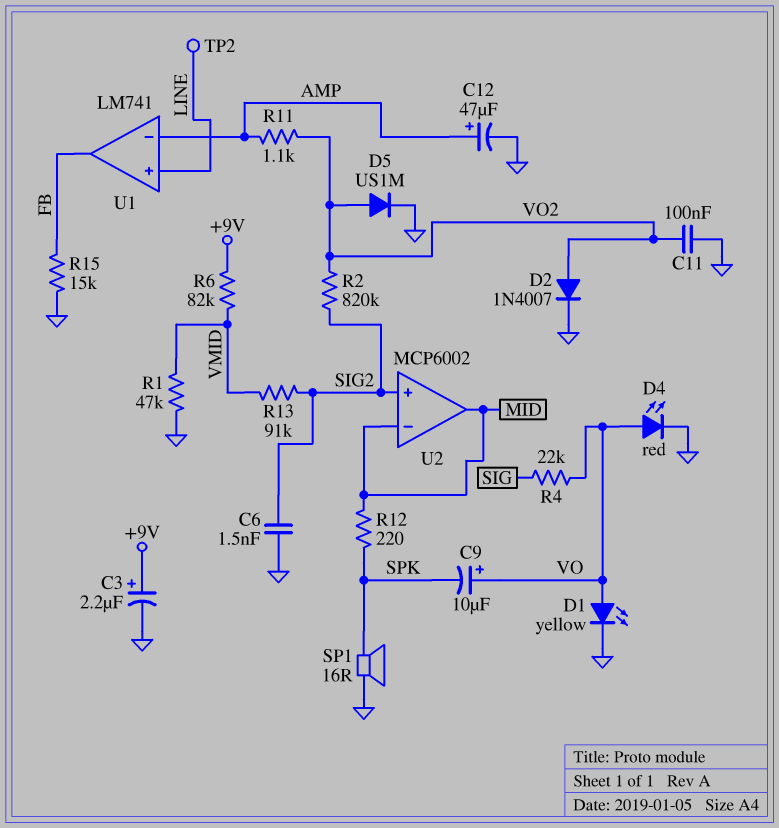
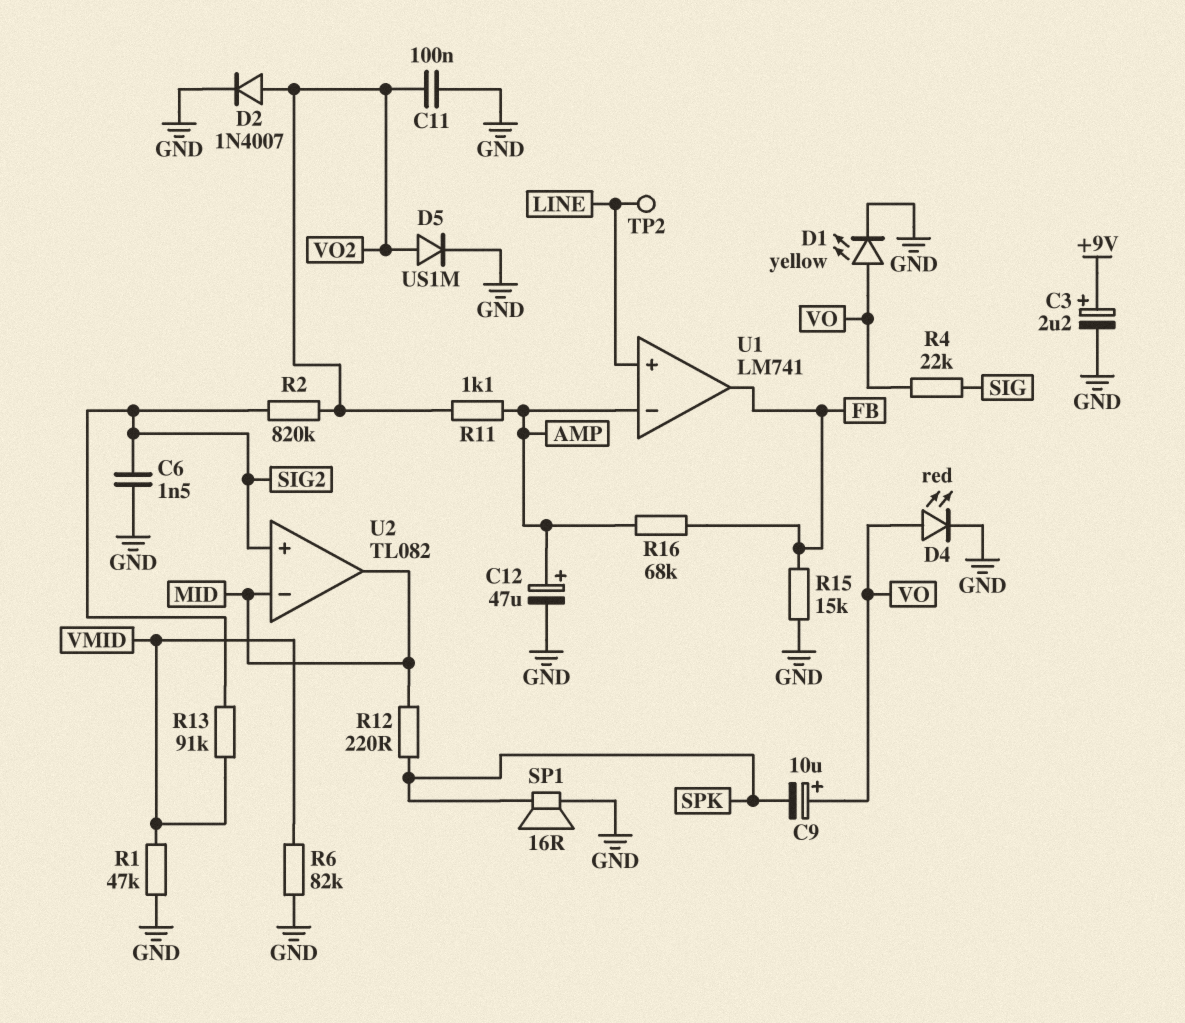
R6: 82k (+9V, VMID) -> 82k (GND, VMID)
R16: none -> 68k (AMP, FB)
U2: MCP6002 -> TL082

